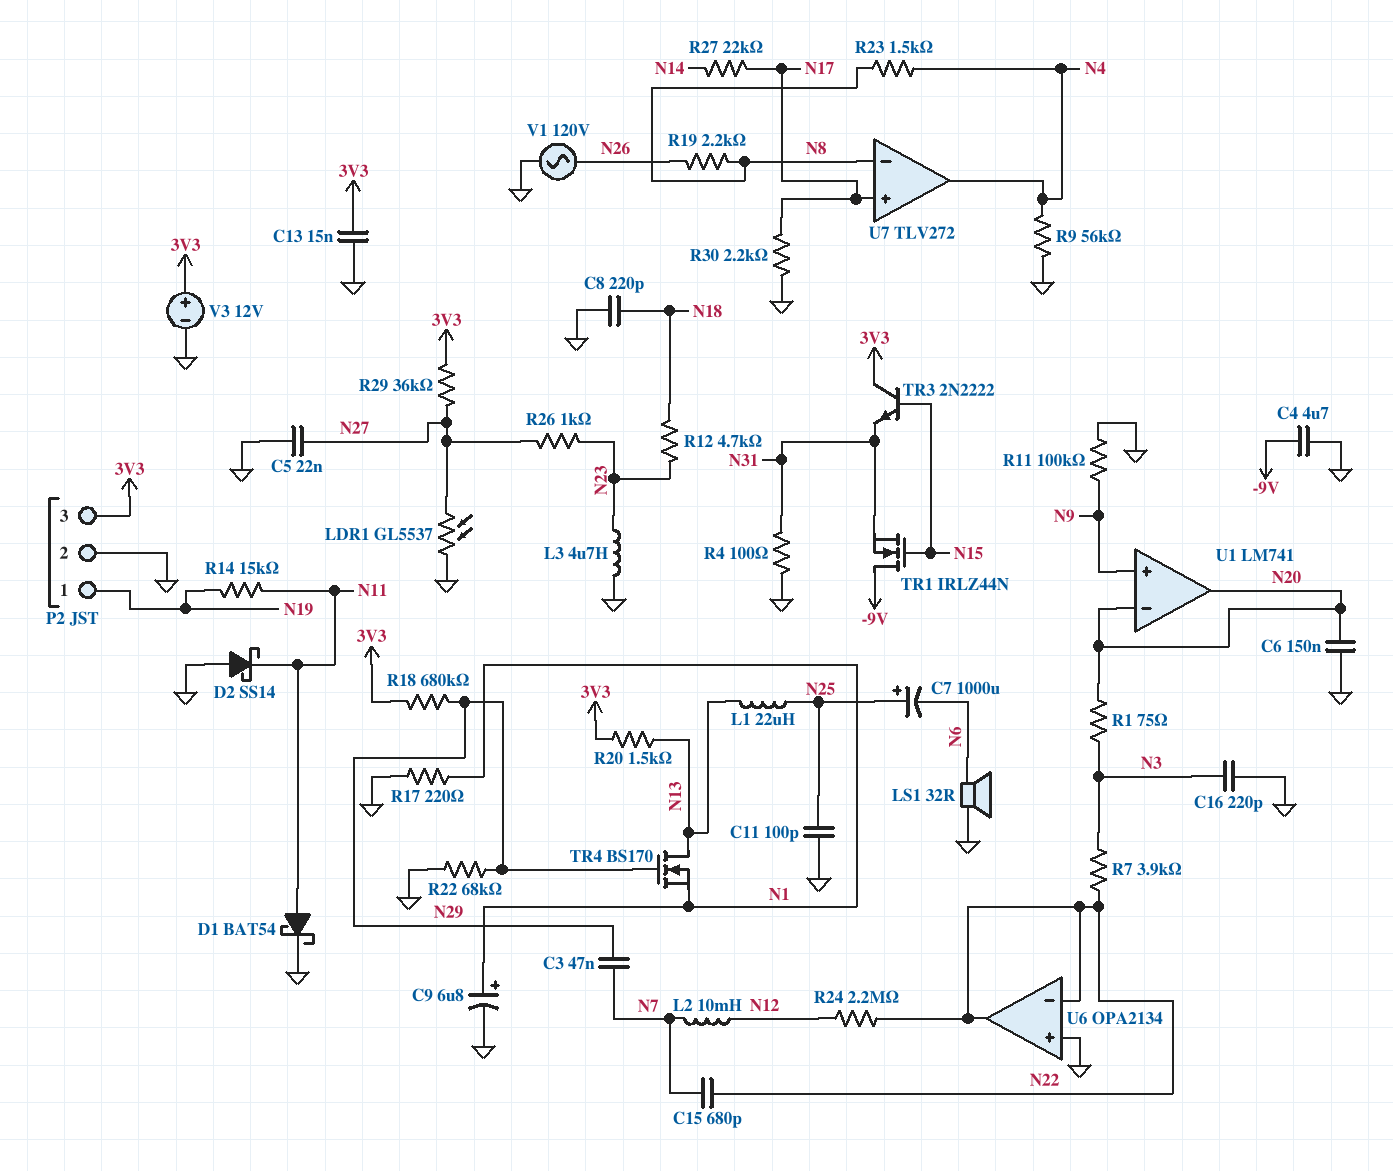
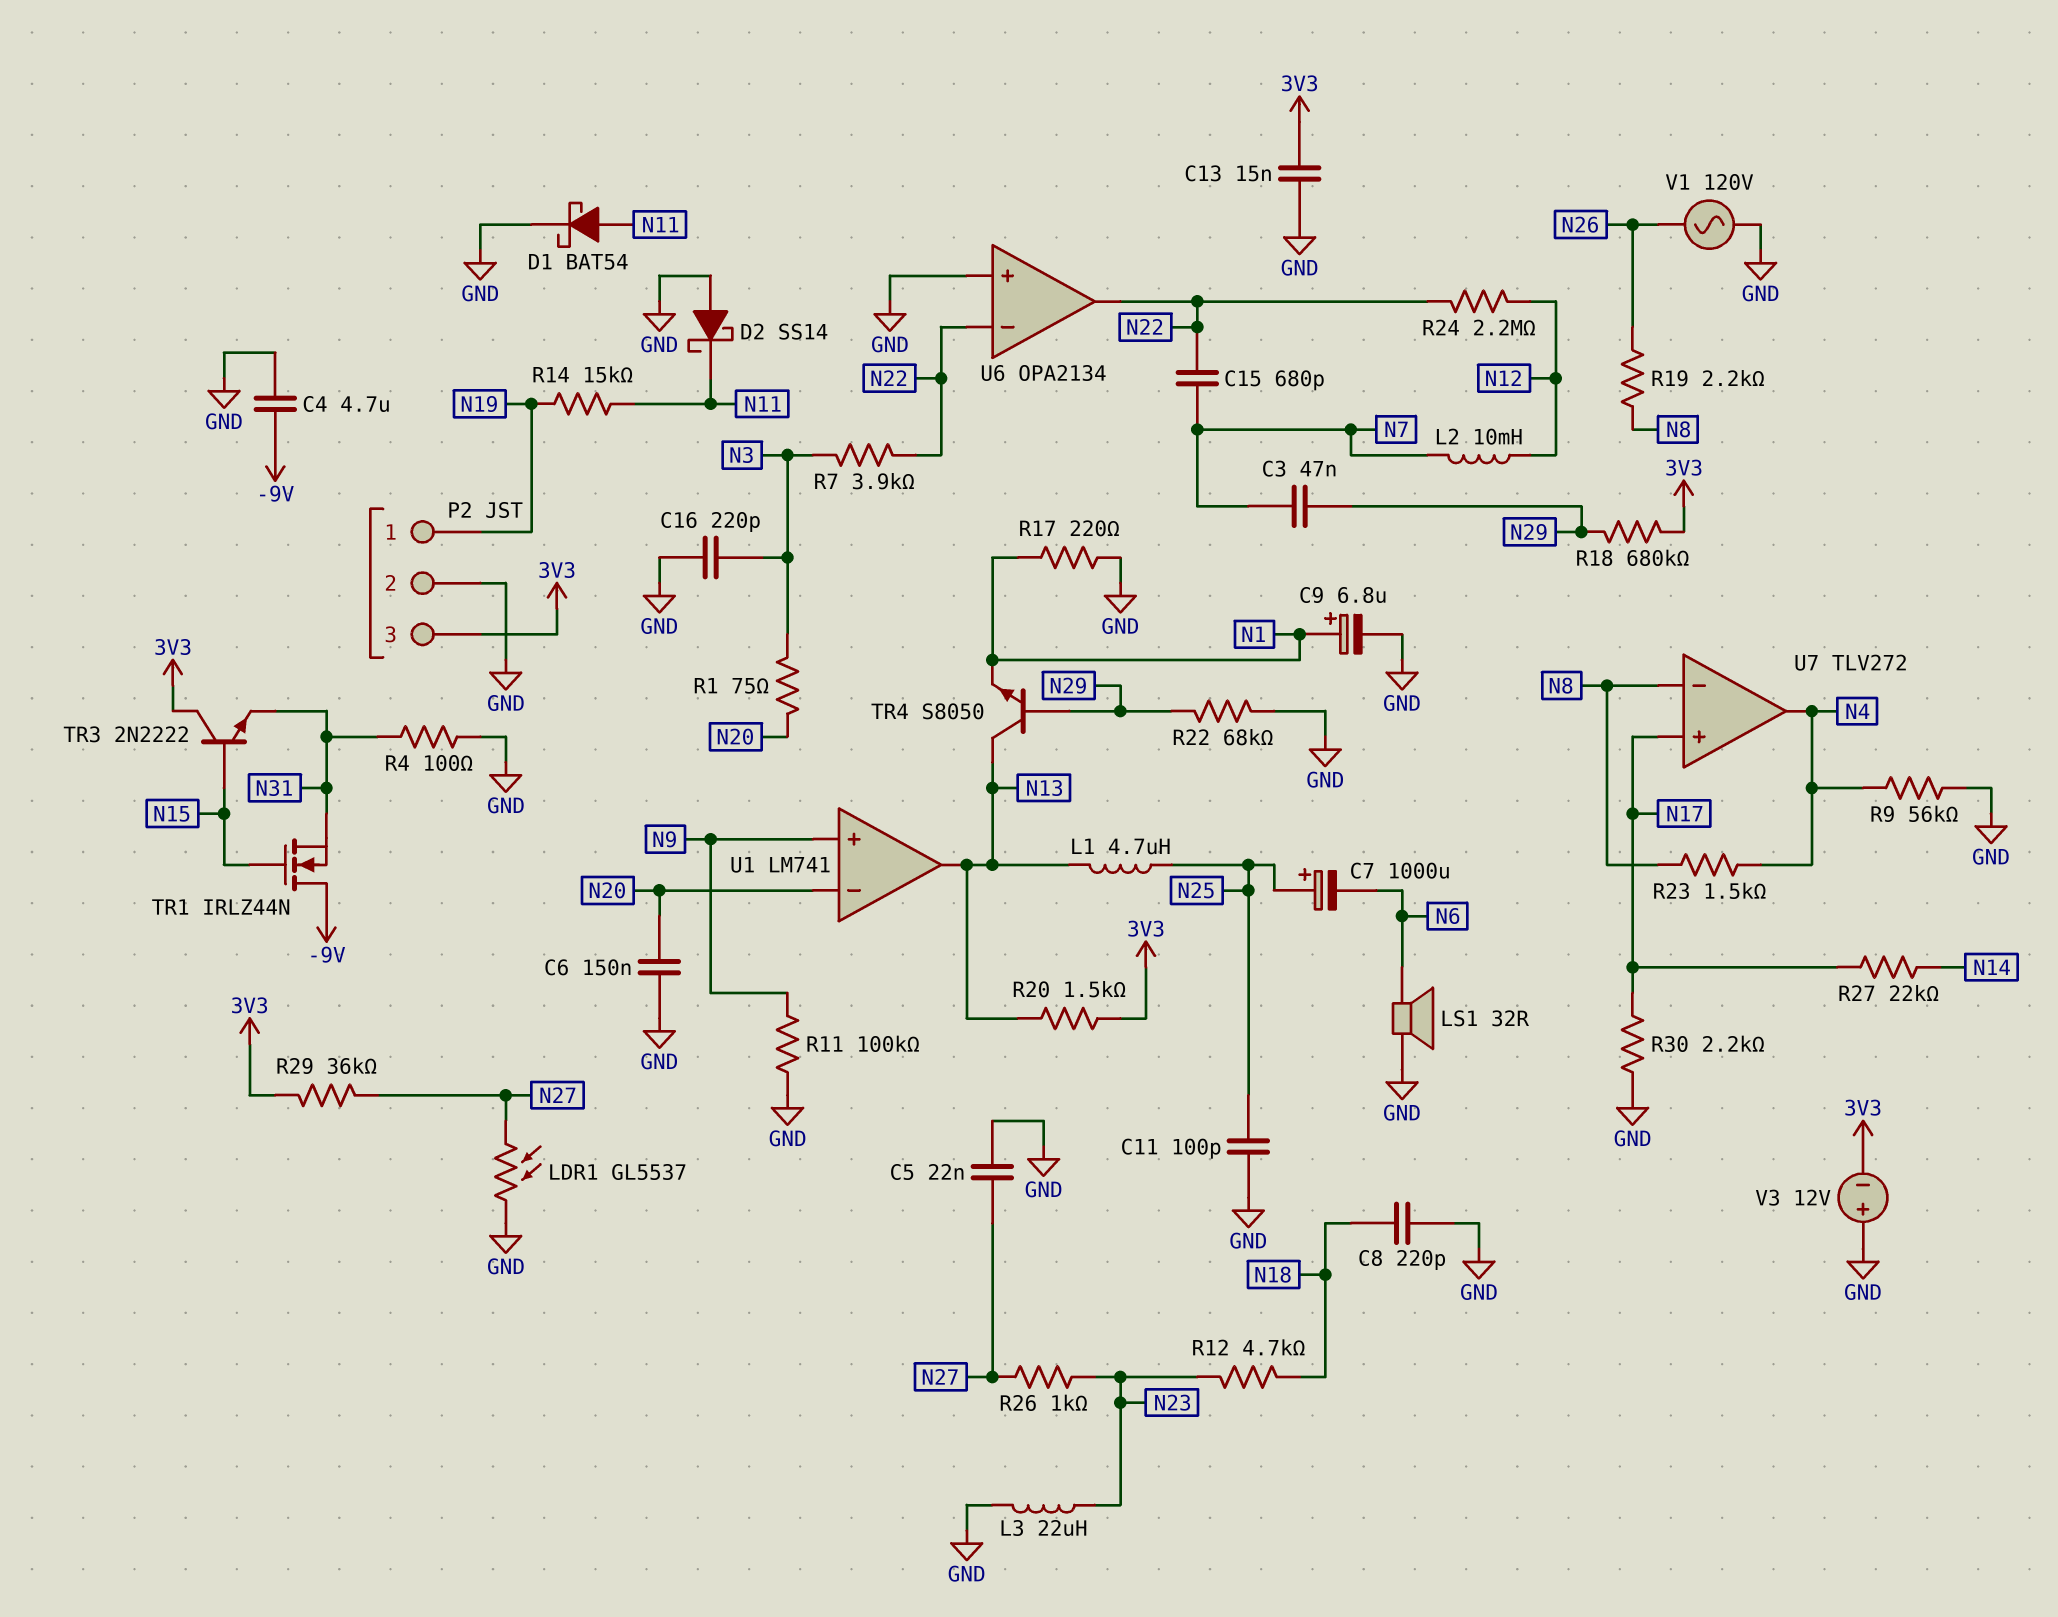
L1: 22uH (N13, N25) -> 4.7uH (N13, N25)
L3: 4.7uH (GND, N23) -> 22uH (GND, N23)
TR4: NMOS BS170 (G N29, D N13, S N1) -> NPN S8050 (B N29, C N13, E N1)
U1 pin out: N20 -> N13
V3: 12V (plus 3V3, minus GND) -> 12V (plus GND, minus 3V3)

